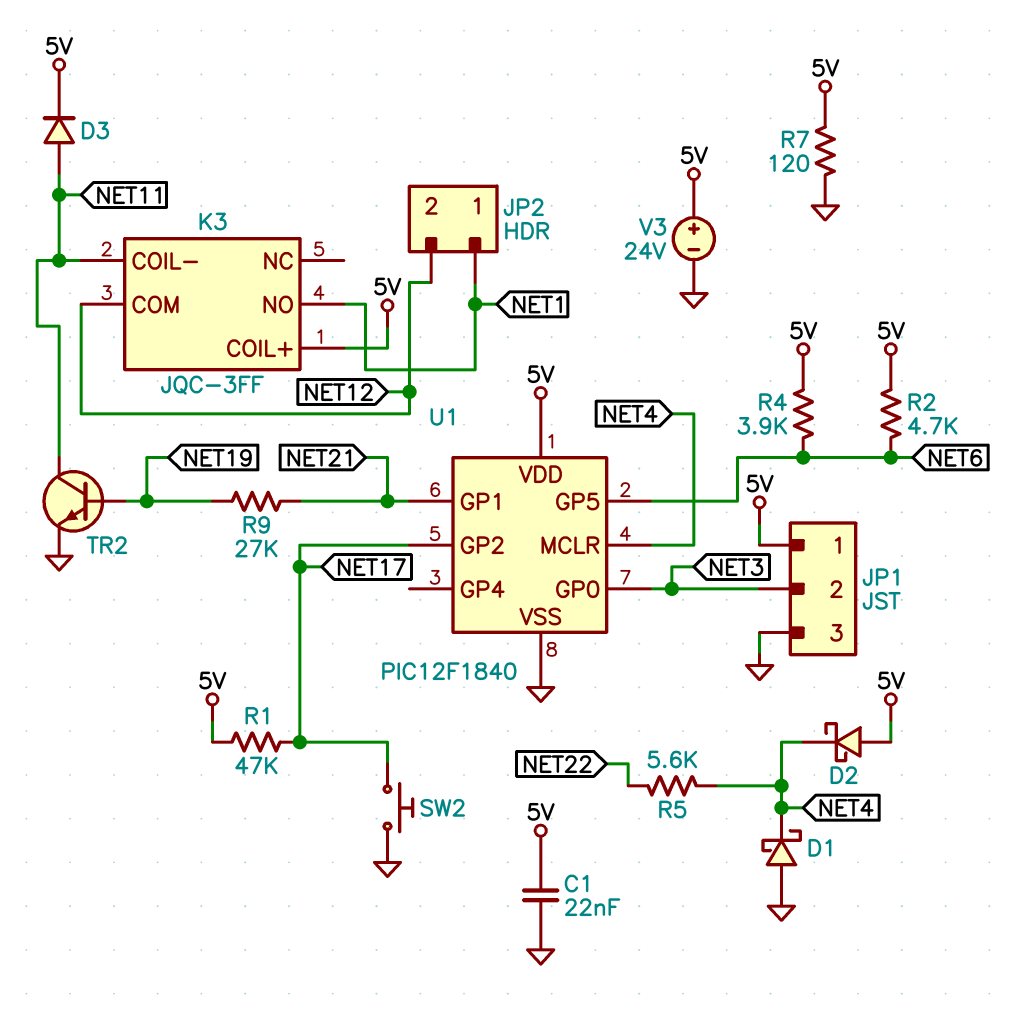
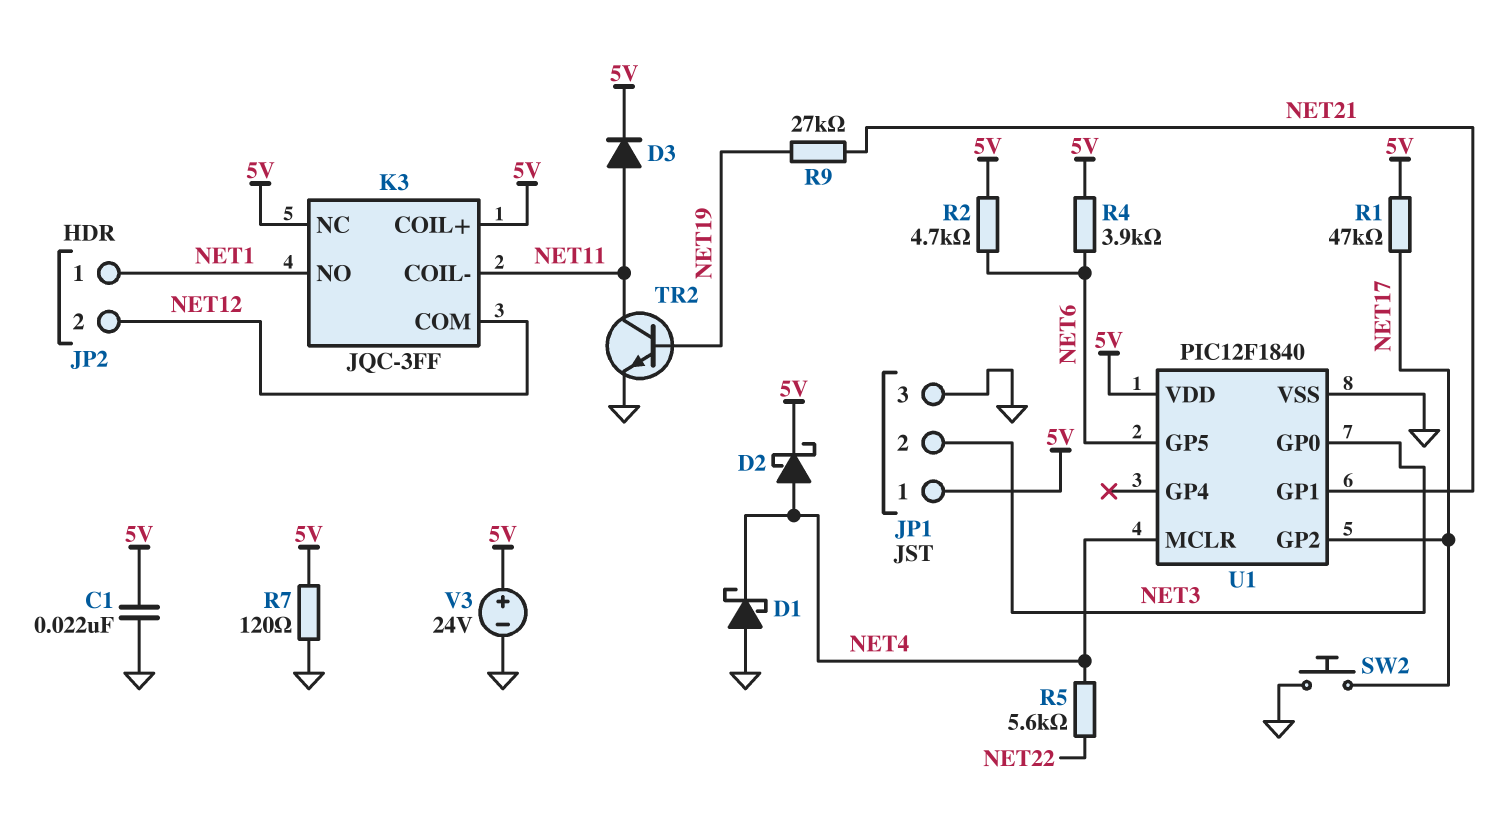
D2: schottky (A 5V, K NET4) -> schottky (A NET4, K 5V)
K3 pin NC: none -> 5V

